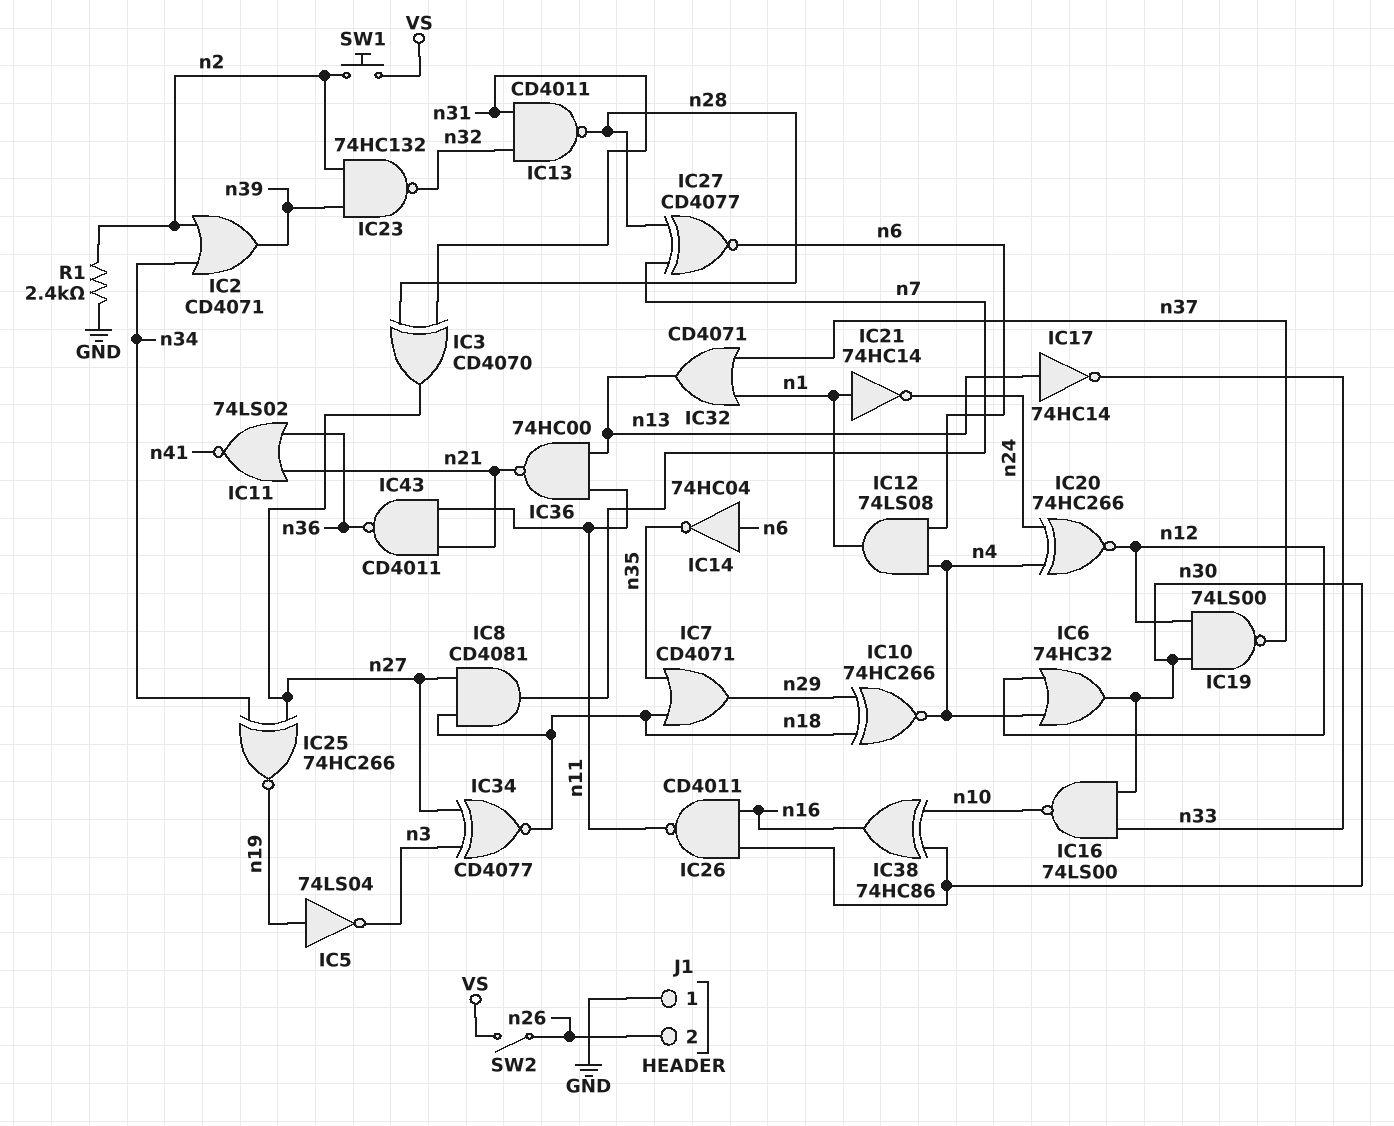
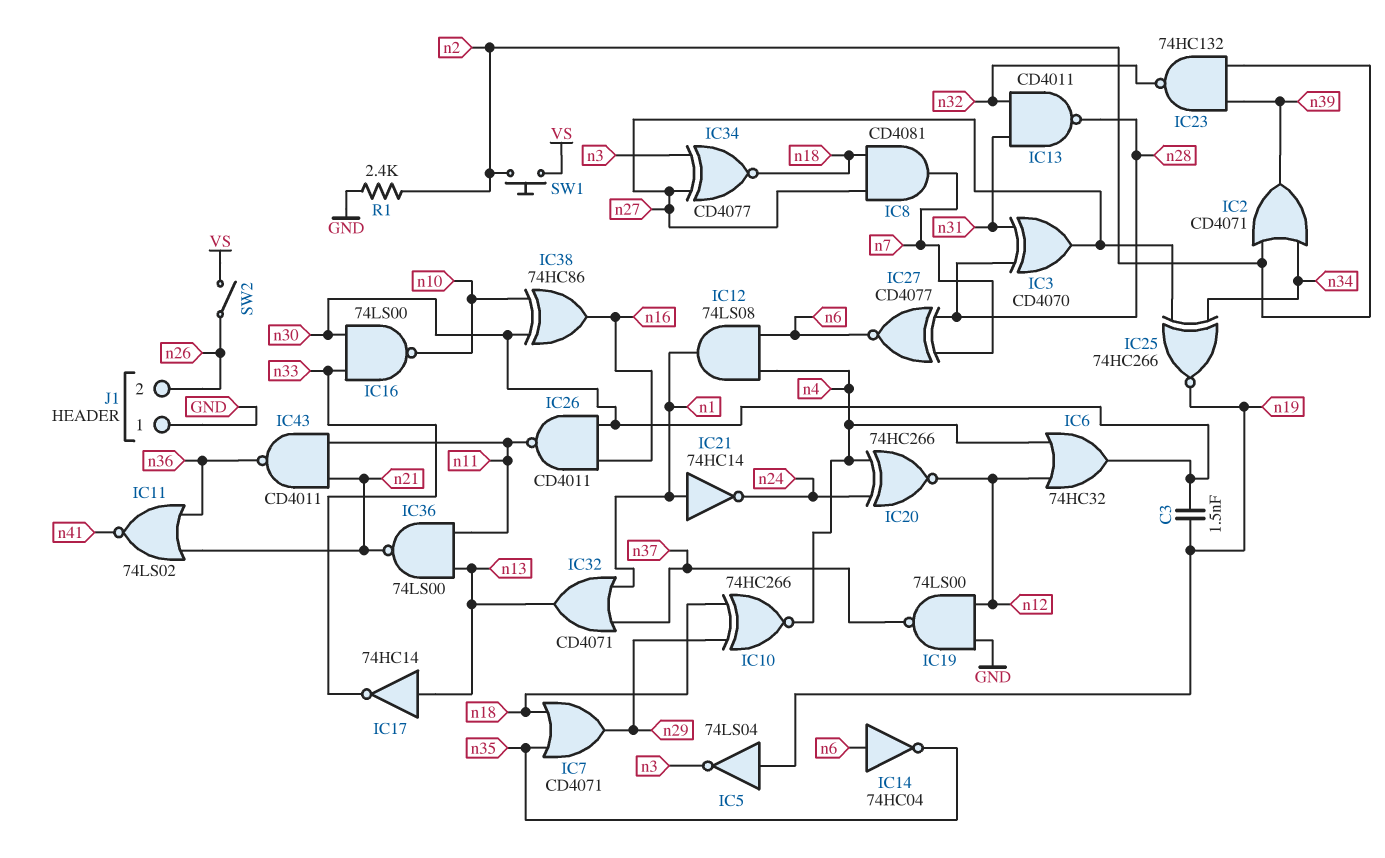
C3: none -> 1.5nF (n19, n30)
IC19: NAND 74LS00 (in n12, in n30, out n37) -> NAND 74LS00 (in GND, in n12, out n37)
IC36: NAND 74HC00 (in n11, in n13, out n21) -> NAND 74LS00 (in n11, in n13, out n21)

